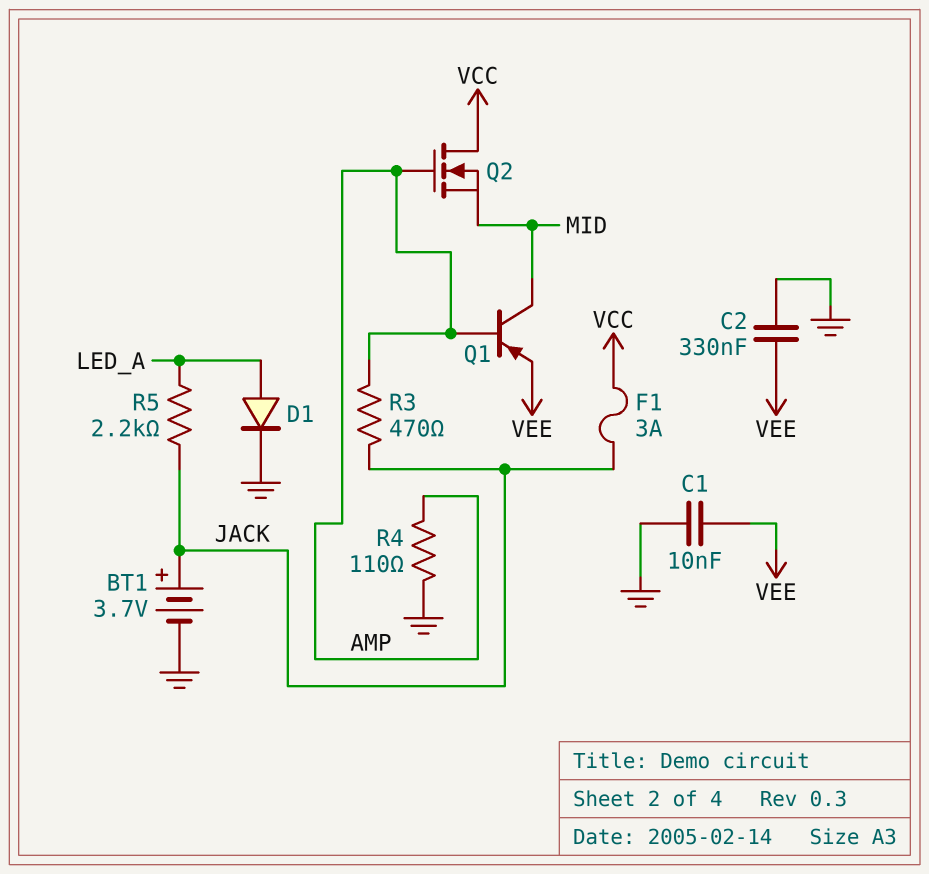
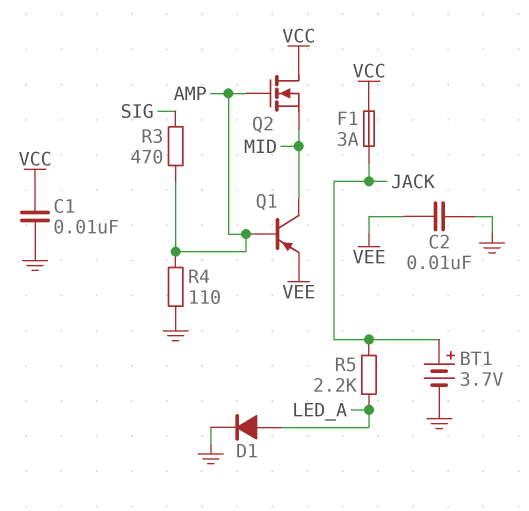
C1: 10nF (GND, VEE) -> 10nF (GND, VCC)
C2: 330nF (GND, VEE) -> 10nF (GND, VEE)
R3: 470 (AMP, JACK) -> 470 (AMP, SIG)

